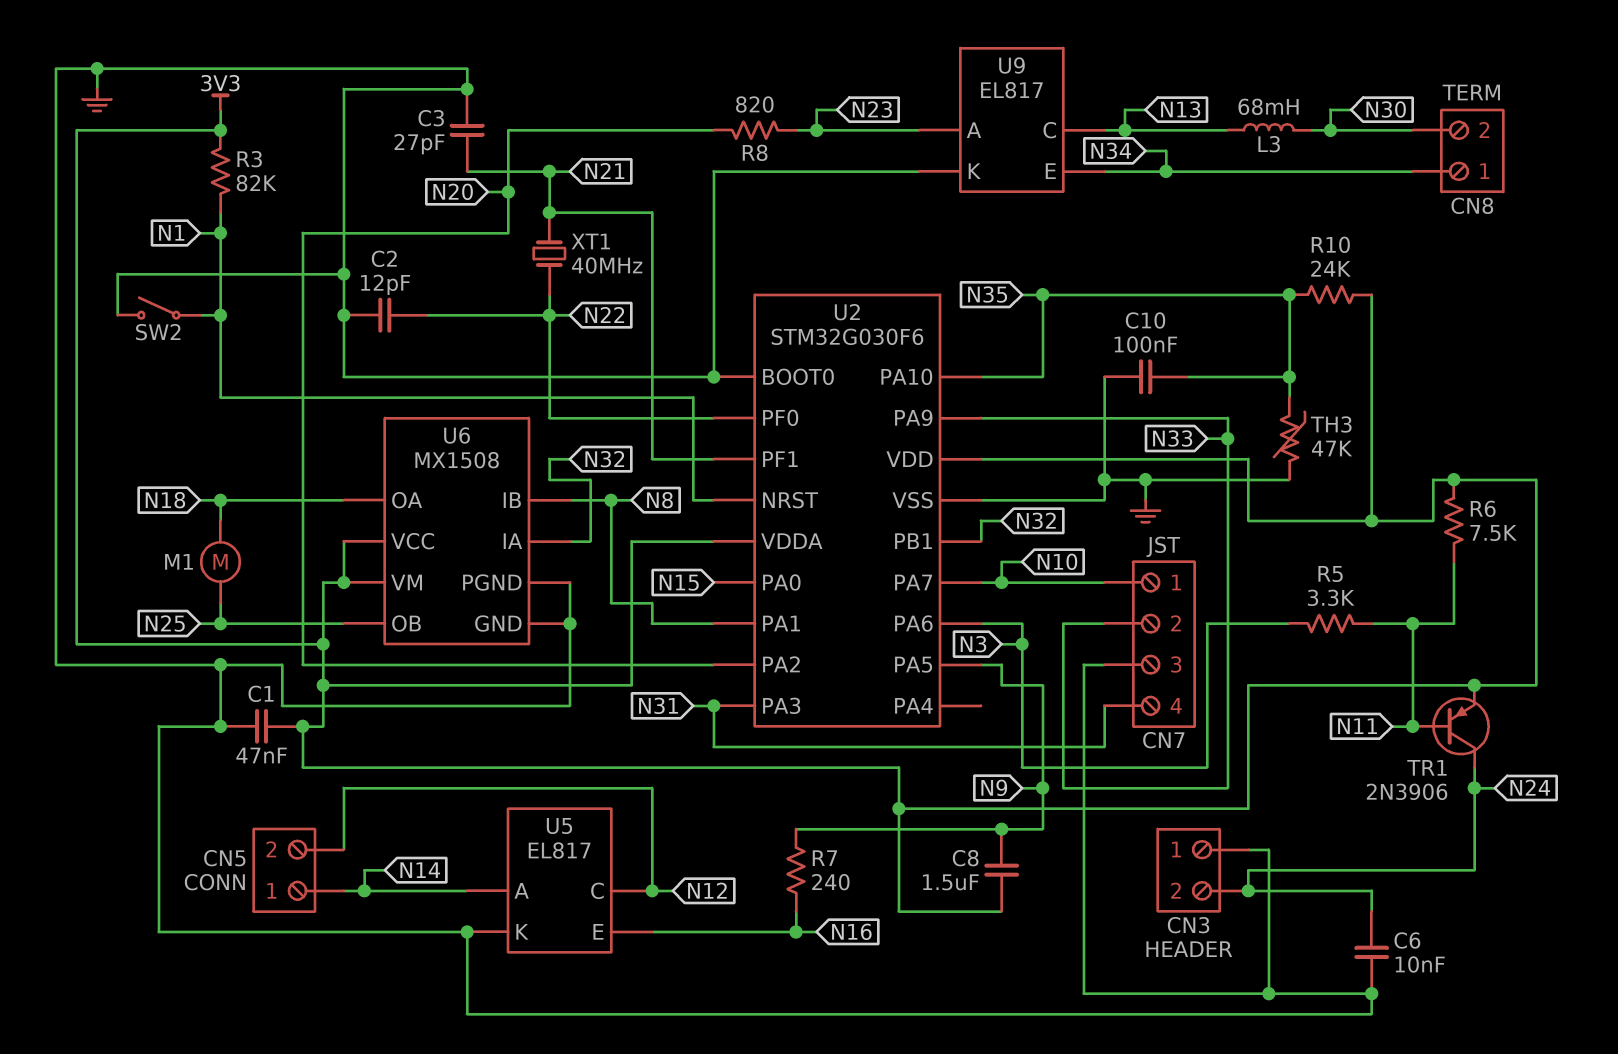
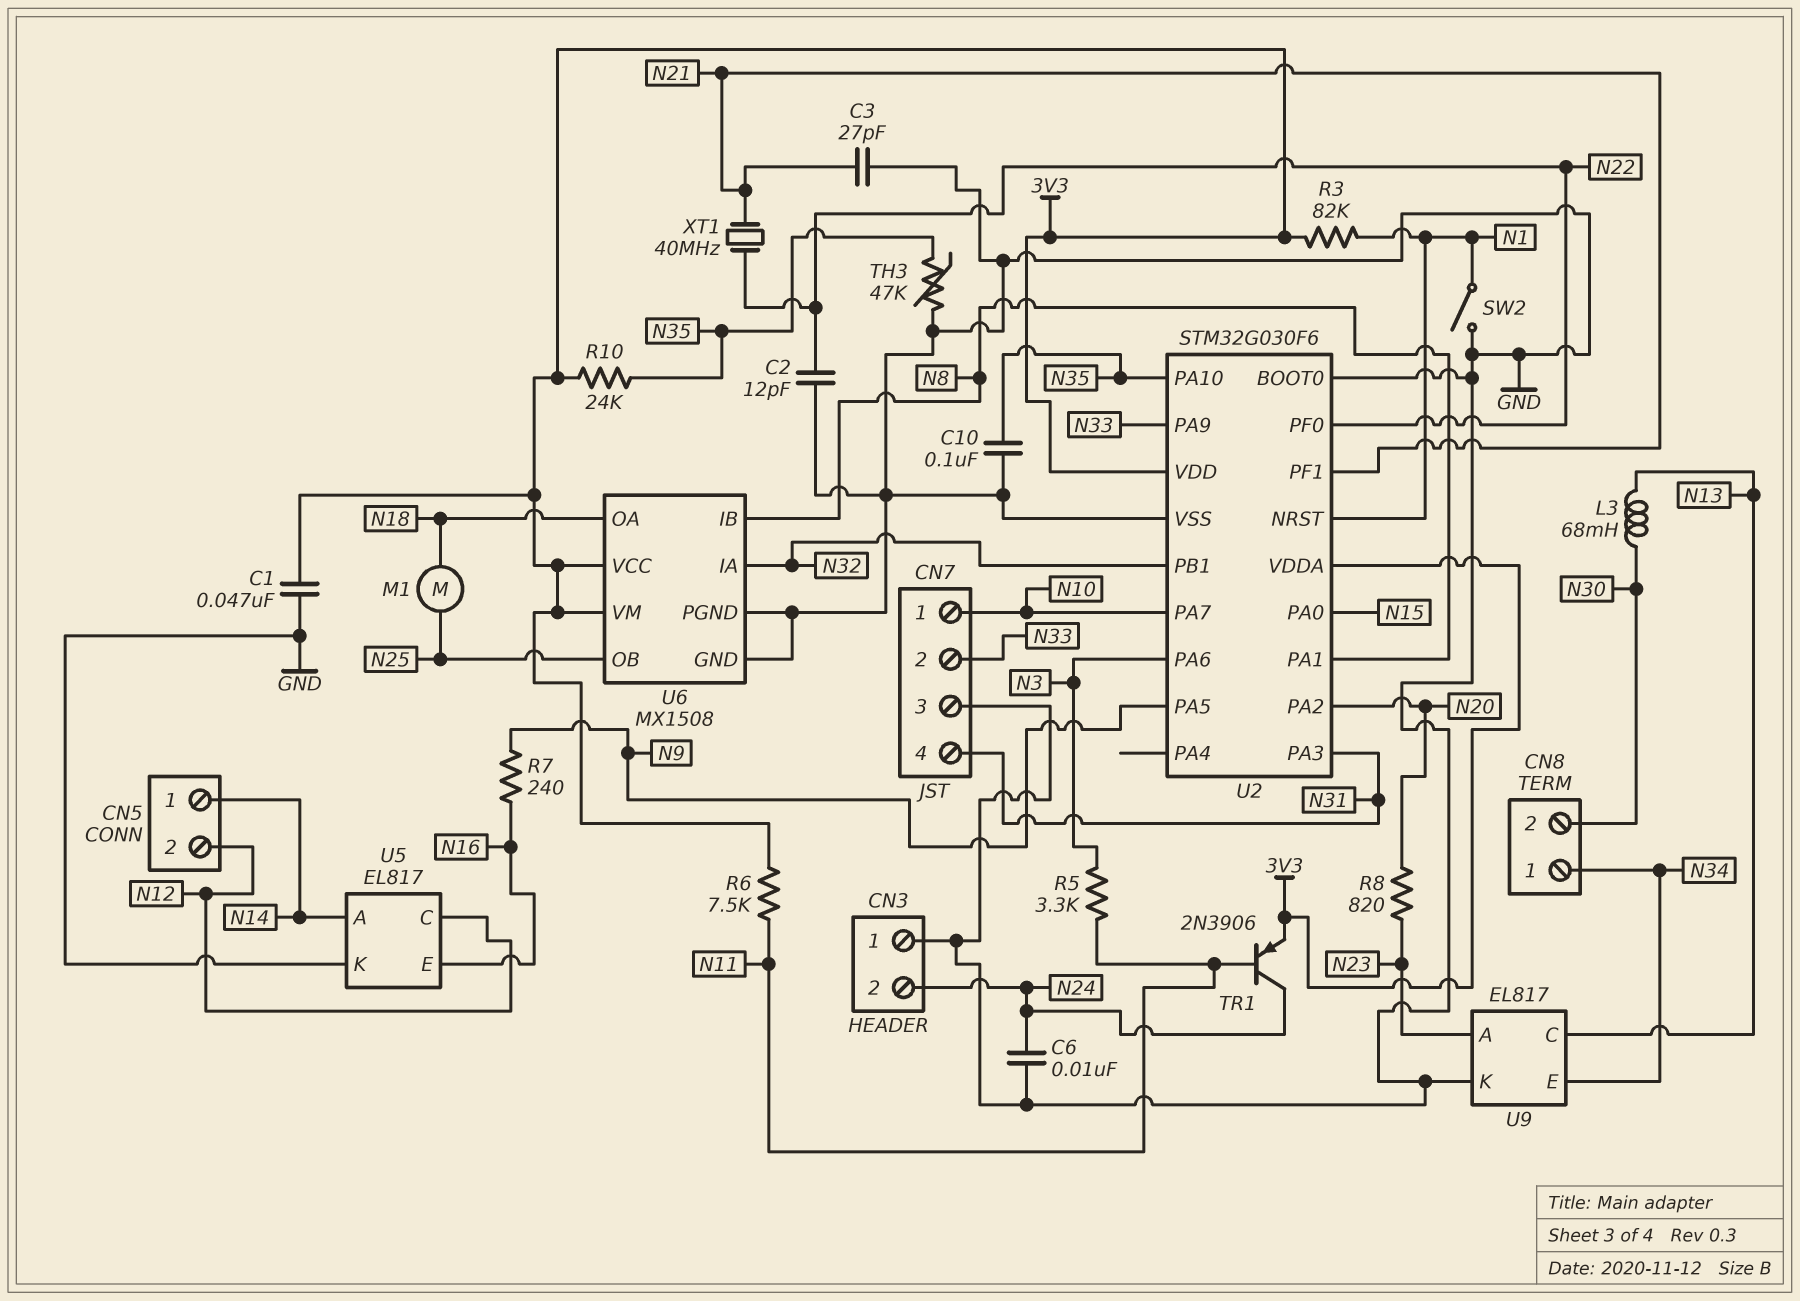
C8: 1.5uF (3V3, N9) -> none

